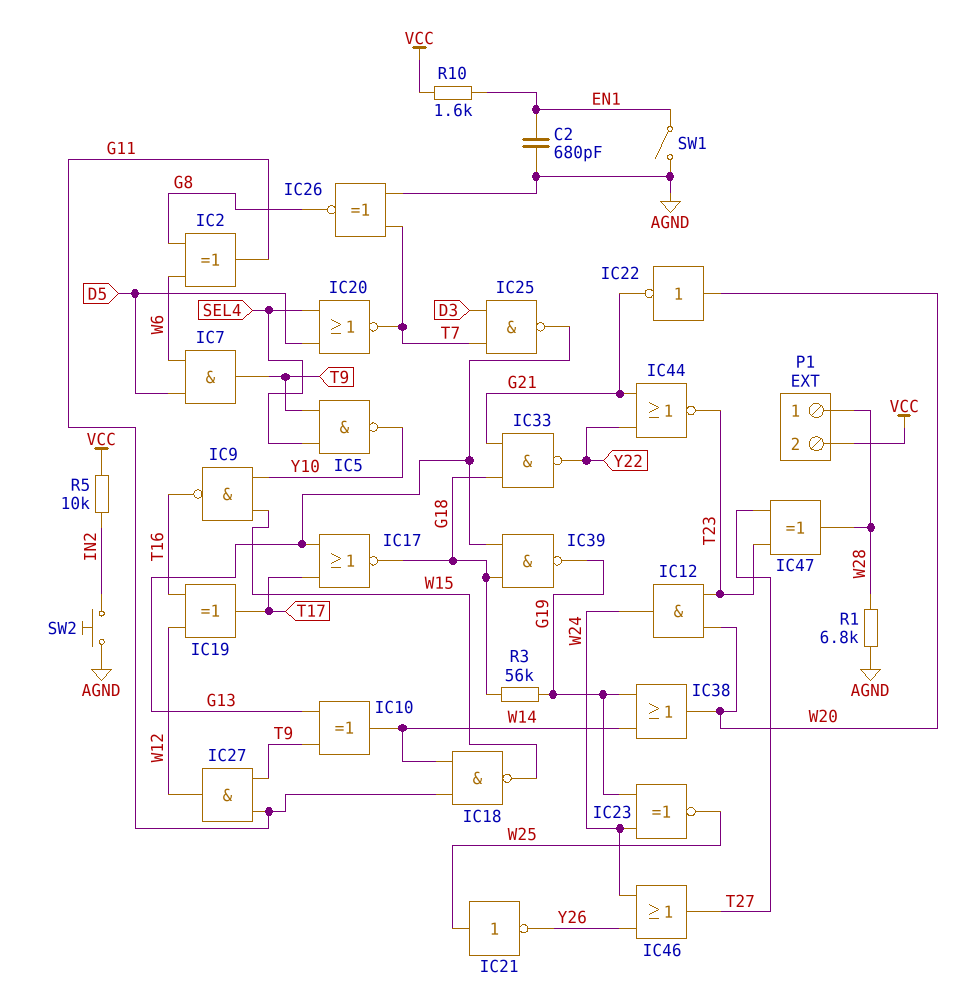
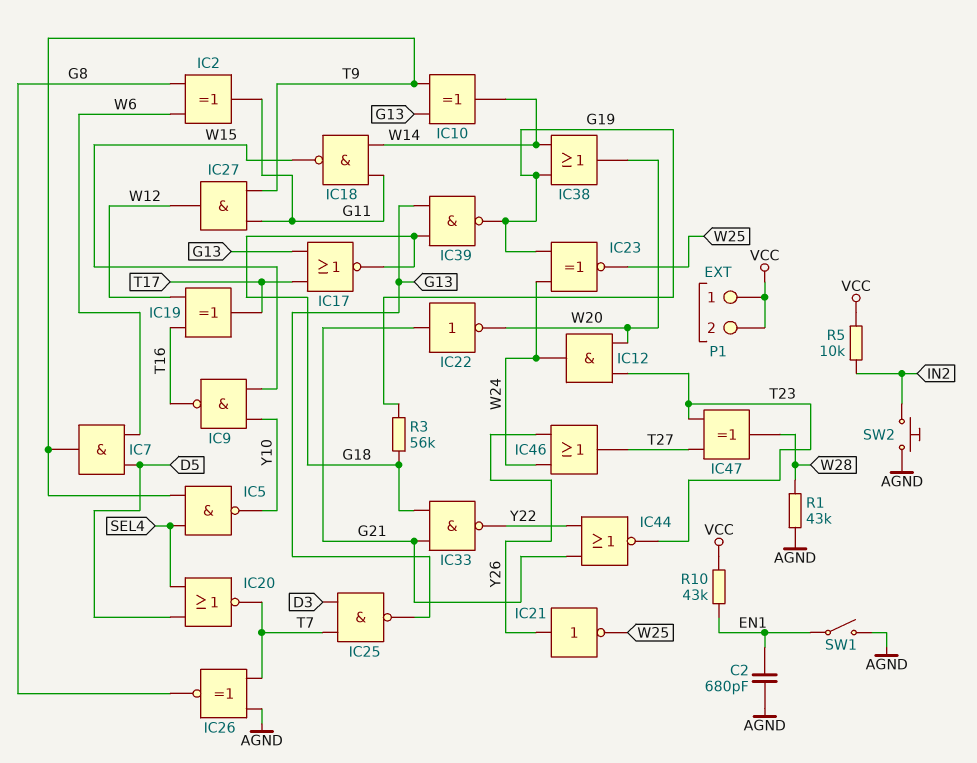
IC21: NOT (in W25, out Y26) -> NOT (in Y26, out W25)
IC22: NOT (in W20, out G21) -> NOT (in G21, out W20)
P1 pin 1: W28 -> VCC
R1: 6.8k (AGND, W28) -> 43k (AGND, W28)
R10: 1.6k (EN1, VCC) -> 43k (EN1, VCC)

